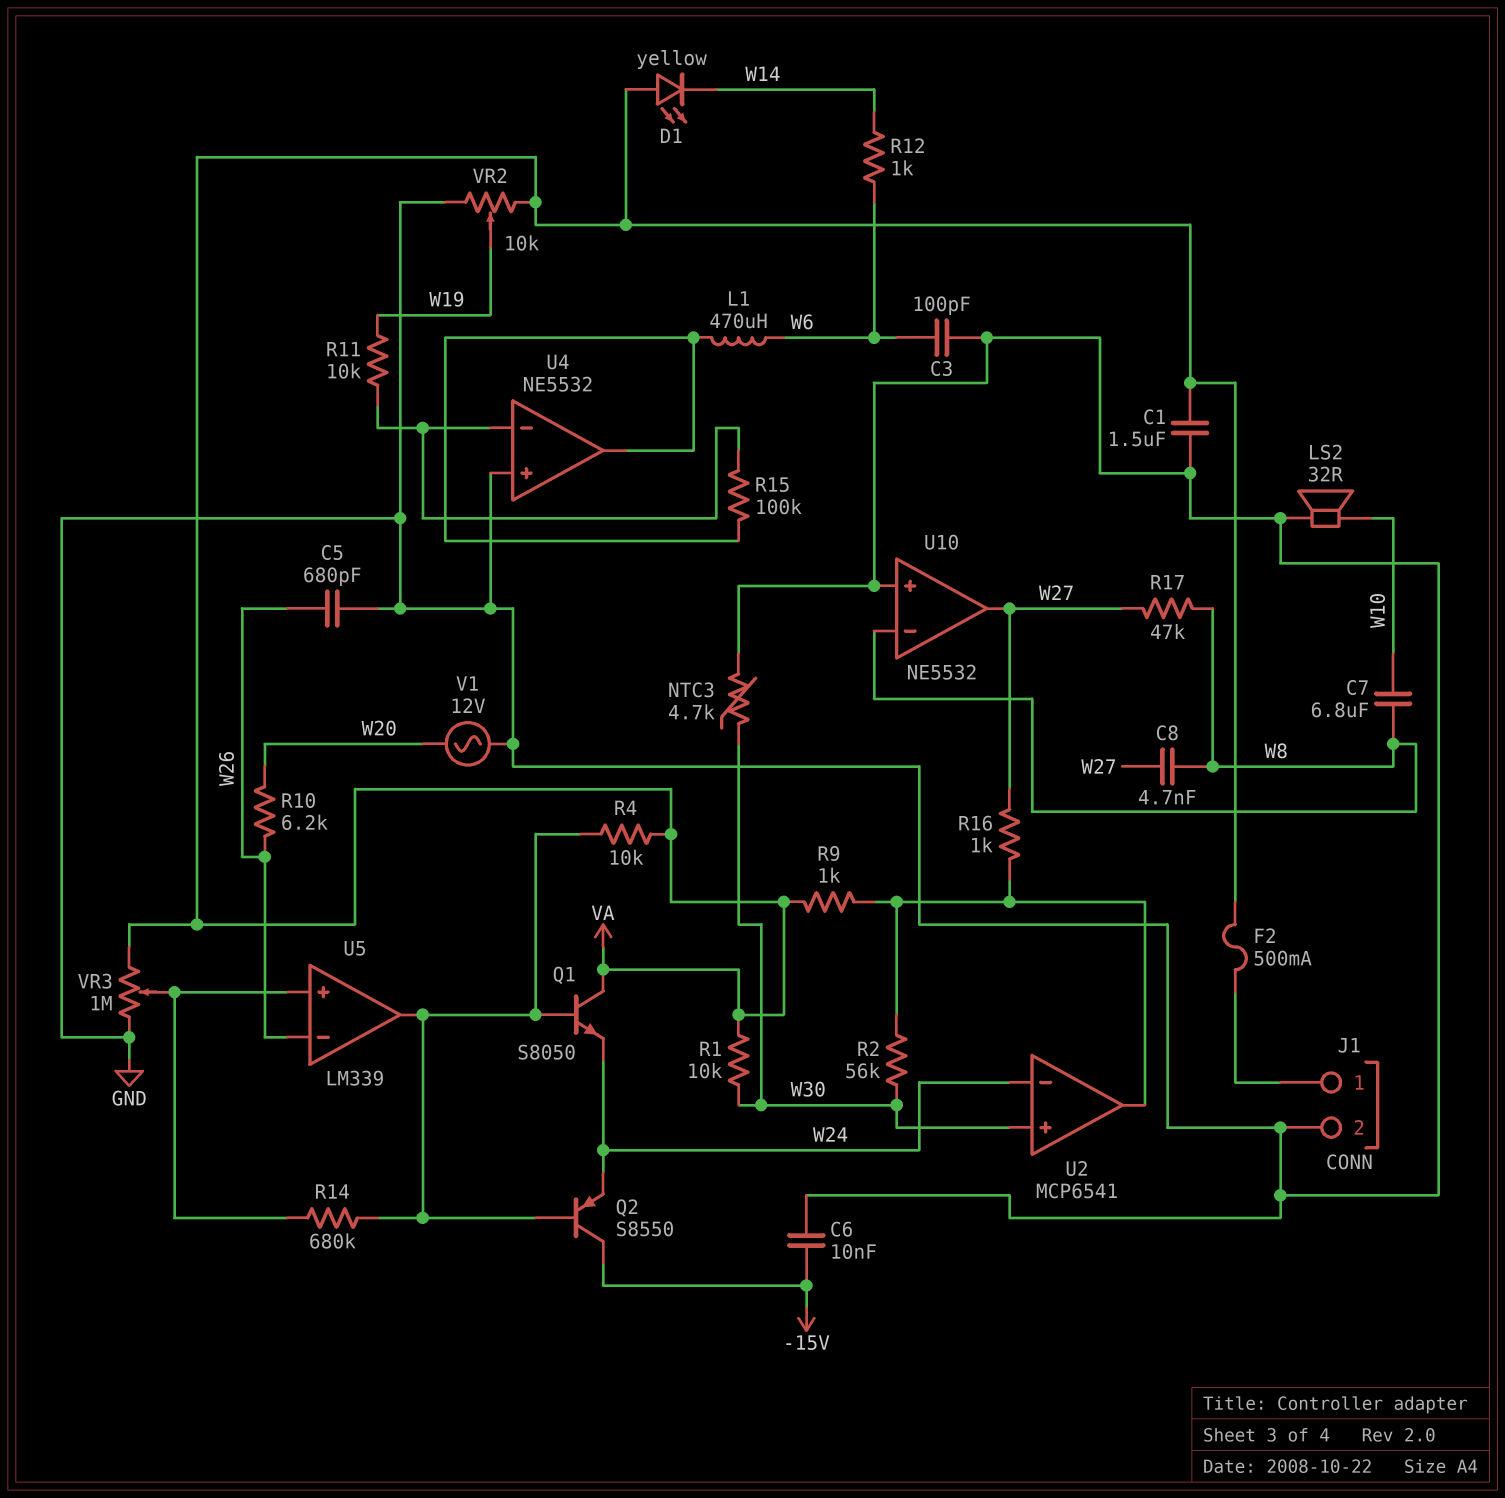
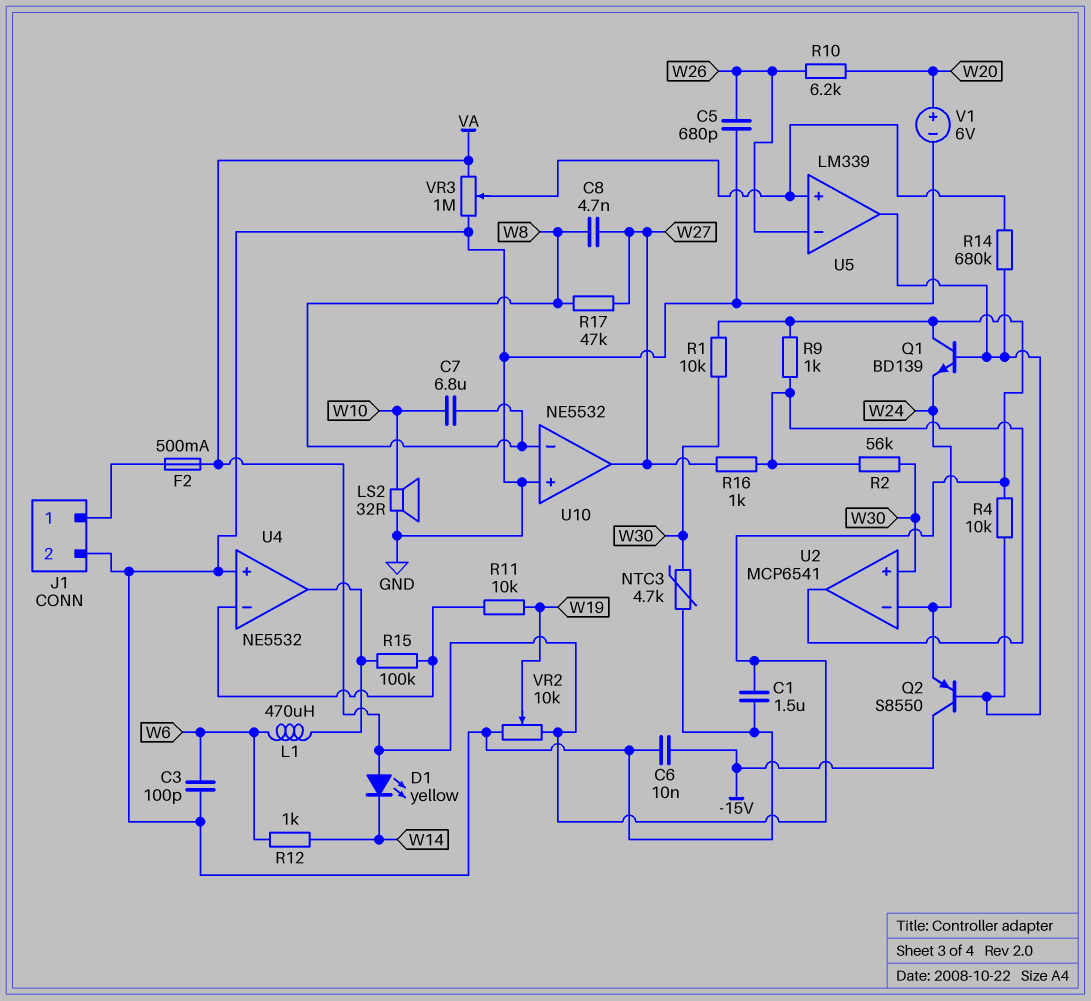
Q1: NPN S8050 (B U5/out, C VA, E W24) -> NPN BD139 (B U5/out, C VA, E W24)
V1: AC 12V (GND, W20) -> 6V (plus W20, minus GND)

